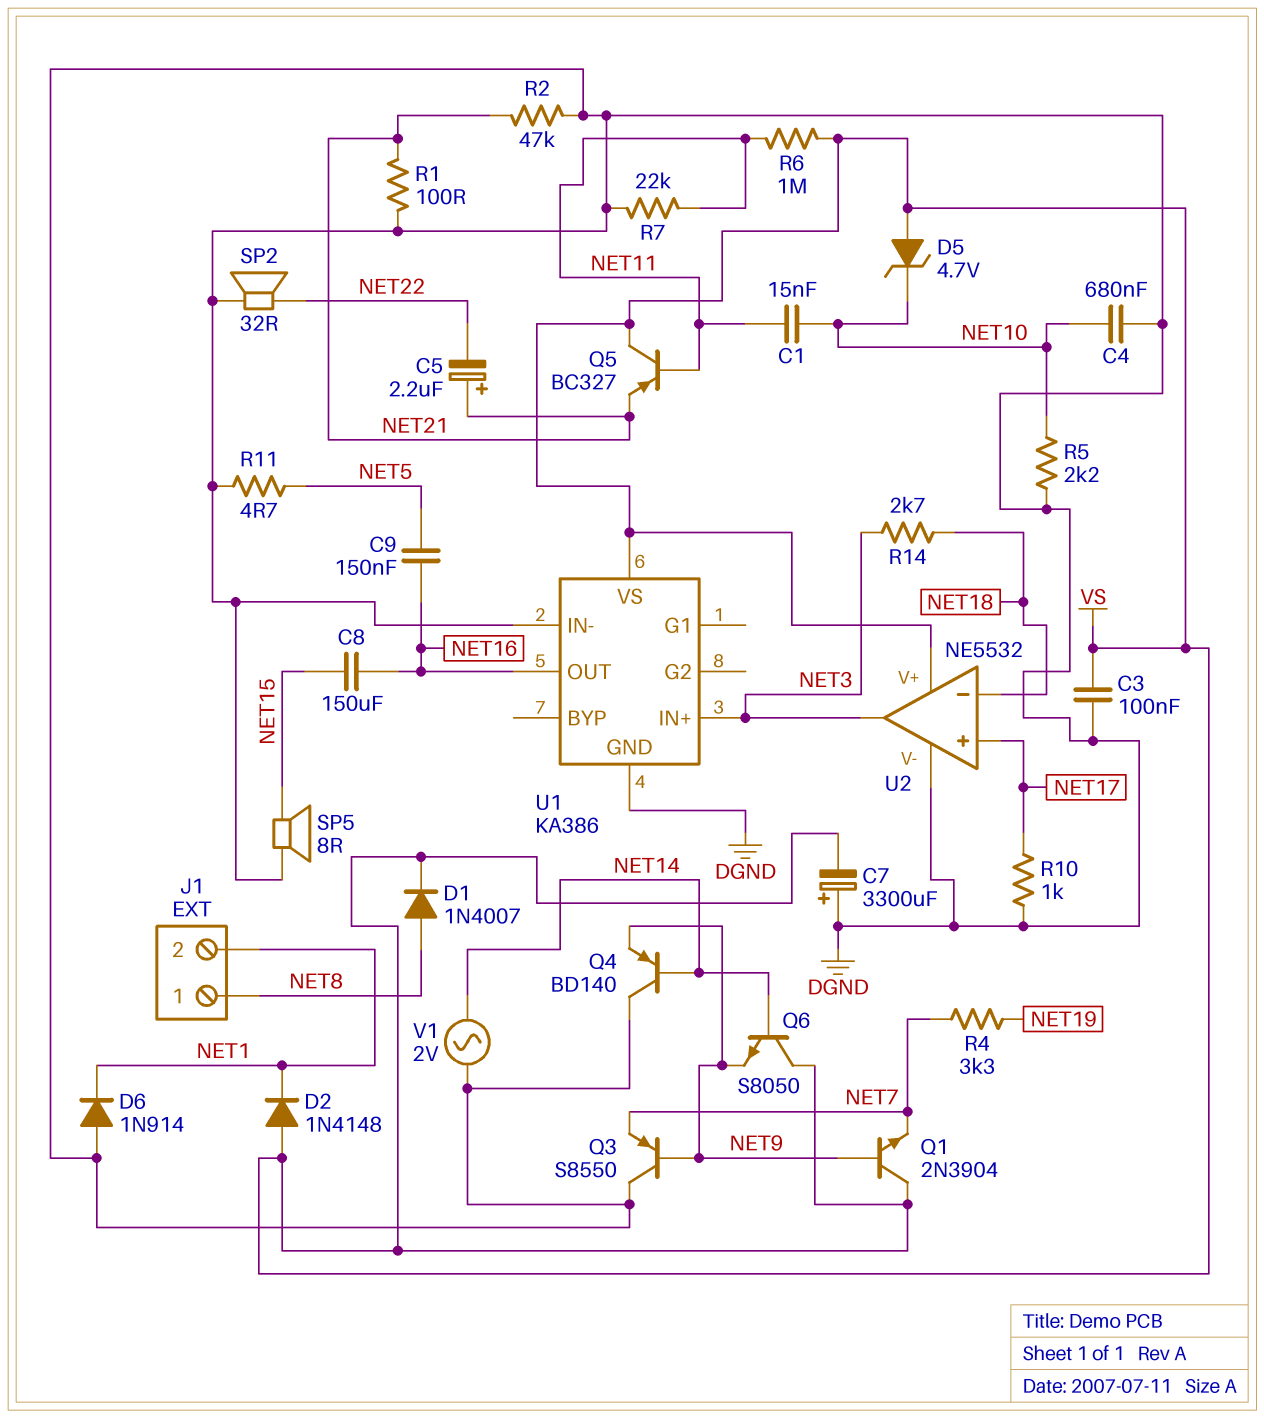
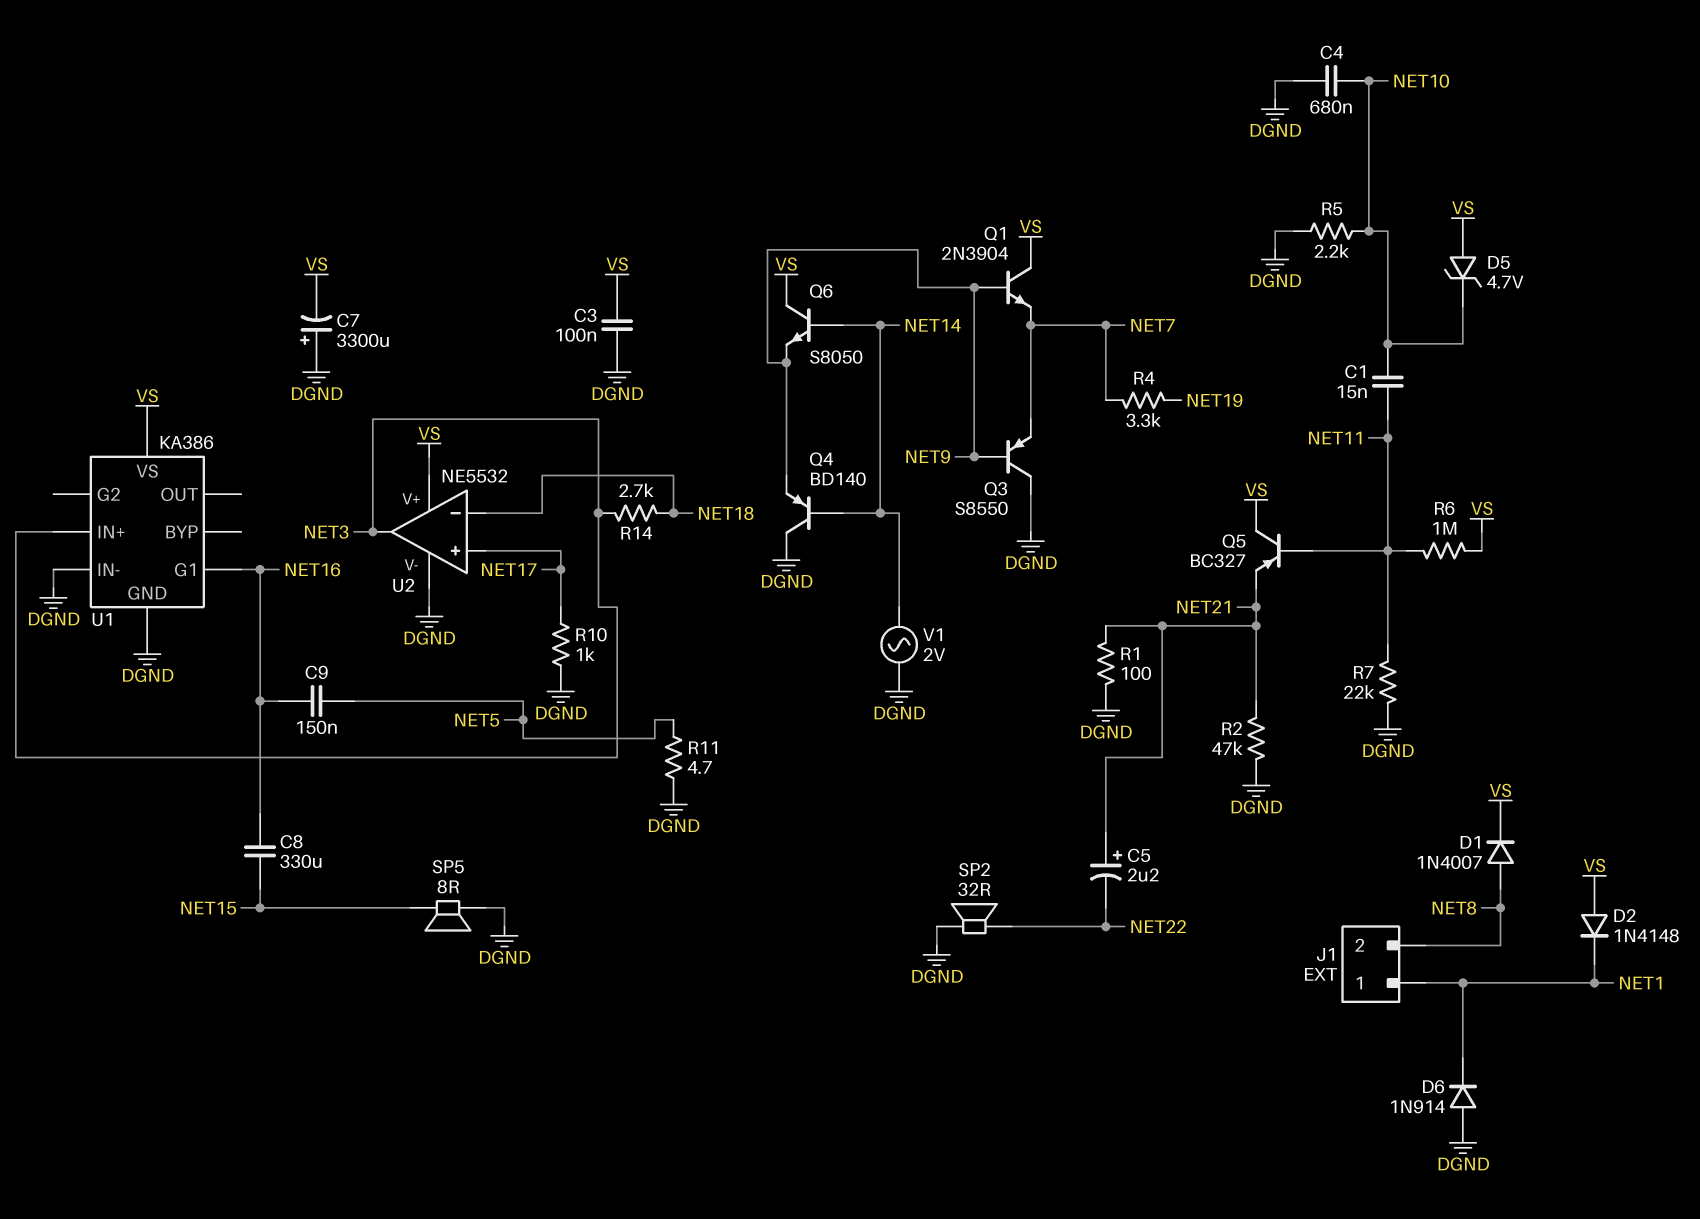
C8: 150uF (NET15, NET16) -> 330uF (NET15, NET16)
J1 pin 1: NET8 -> NET1
J1 pin 2: NET1 -> NET8
U1 pin G1: none -> NET16
U1 pin OUT: NET16 -> none

